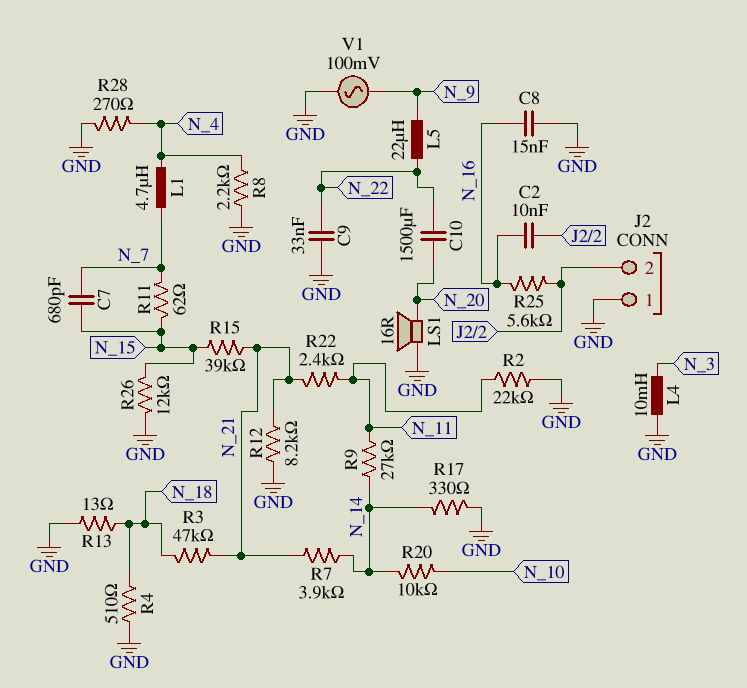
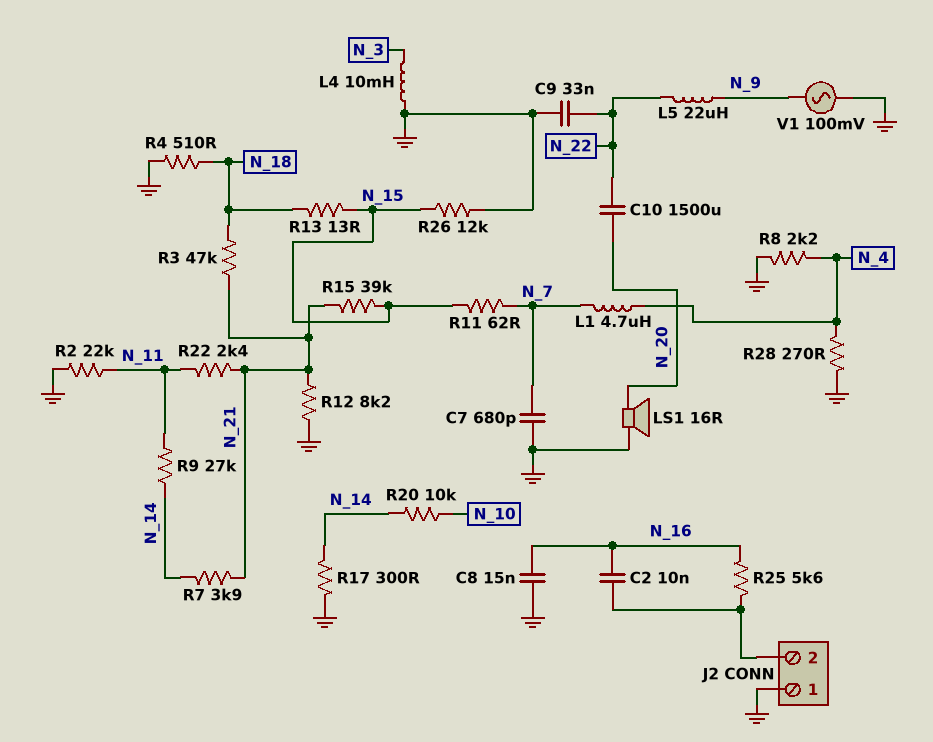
C7: 680pF (N_7, N_15) -> 680pF (GND, N_7)
R13: 13 (GND, N_18) -> 13 (N_15, N_18)
R17: 330 (GND, N_14) -> 300 (GND, N_14)

